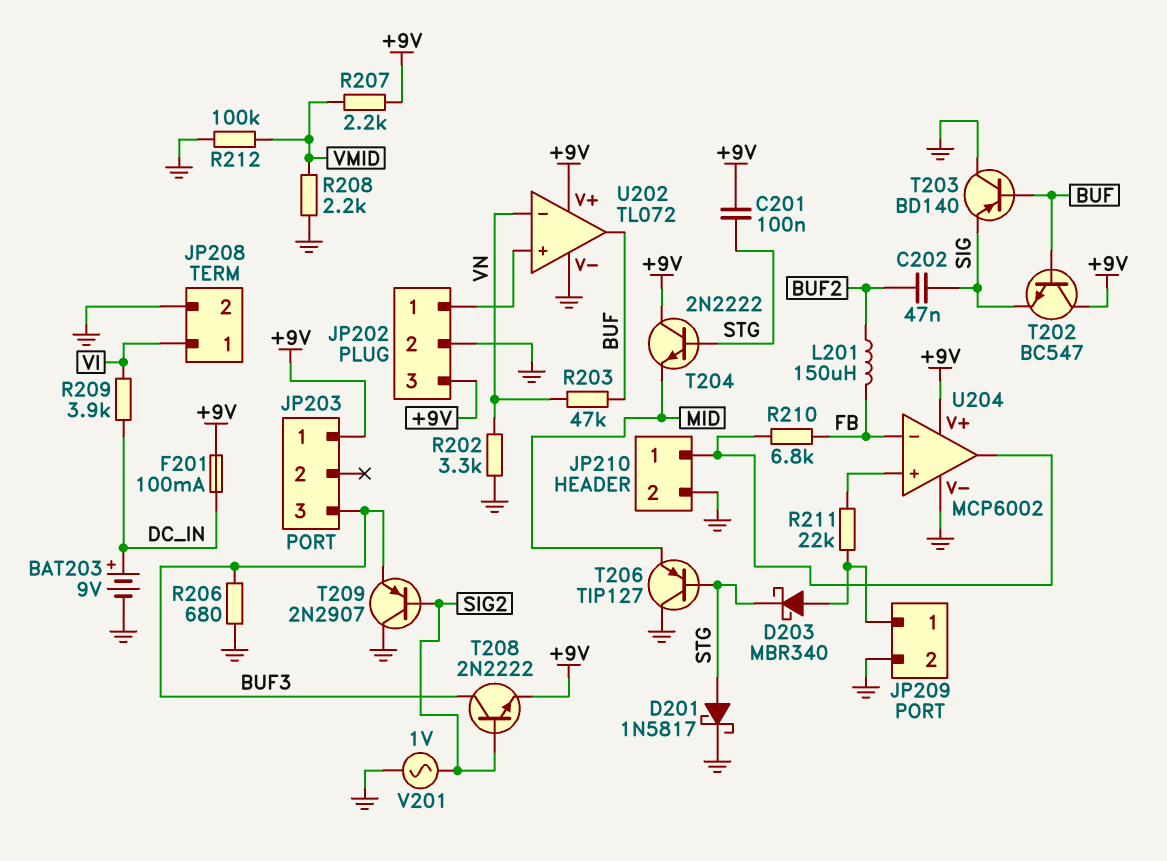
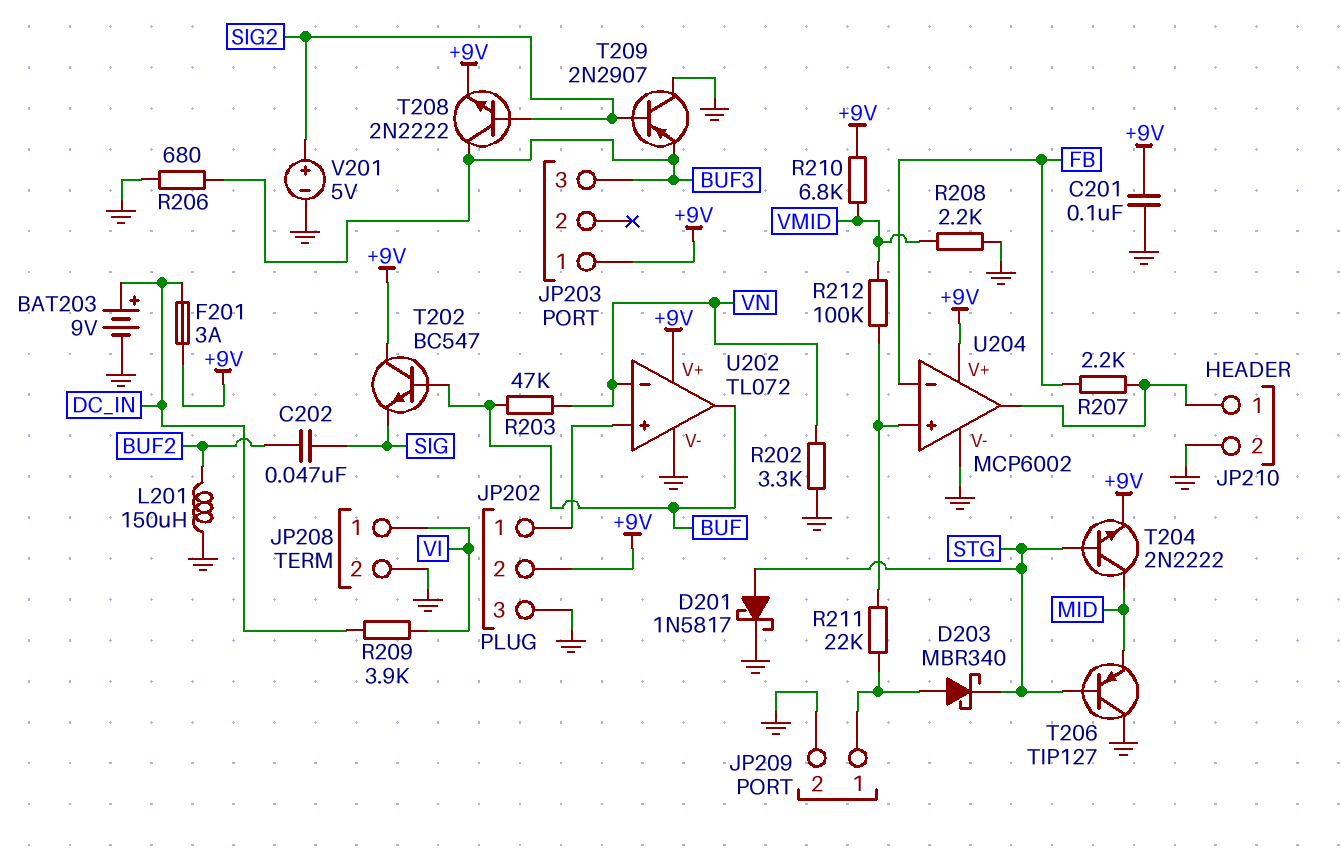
C201: 100nF (+9V, STG) -> 100nF (+9V, GND)
F201: 100mA (+9V, DC_IN) -> 3A (+9V, DC_IN)
JP202 pin 2: GND -> +9V
JP202 pin 3: +9V -> GND
L201: 150uH (BUF2, FB) -> 150uH (BUF2, GND)
R207: 2.2k (+9V, VMID) -> 2.2k (FB, JP210/1)
R210: 6.8k (FB, JP210/1) -> 6.8k (+9V, VMID)
R212: 100k (GND, VMID) -> 100k (U204/in+, VMID)
T203: PNP BD140 (B BUF, C GND, E SIG) -> none
T204: NPN 2N2222 (B STG, C +9V, E MID) -> NPN 2N2222 (B STG, C MID, E +9V)
V201: AC 1V (GND, SIG2) -> 5V (plus SIG2, minus GND)

